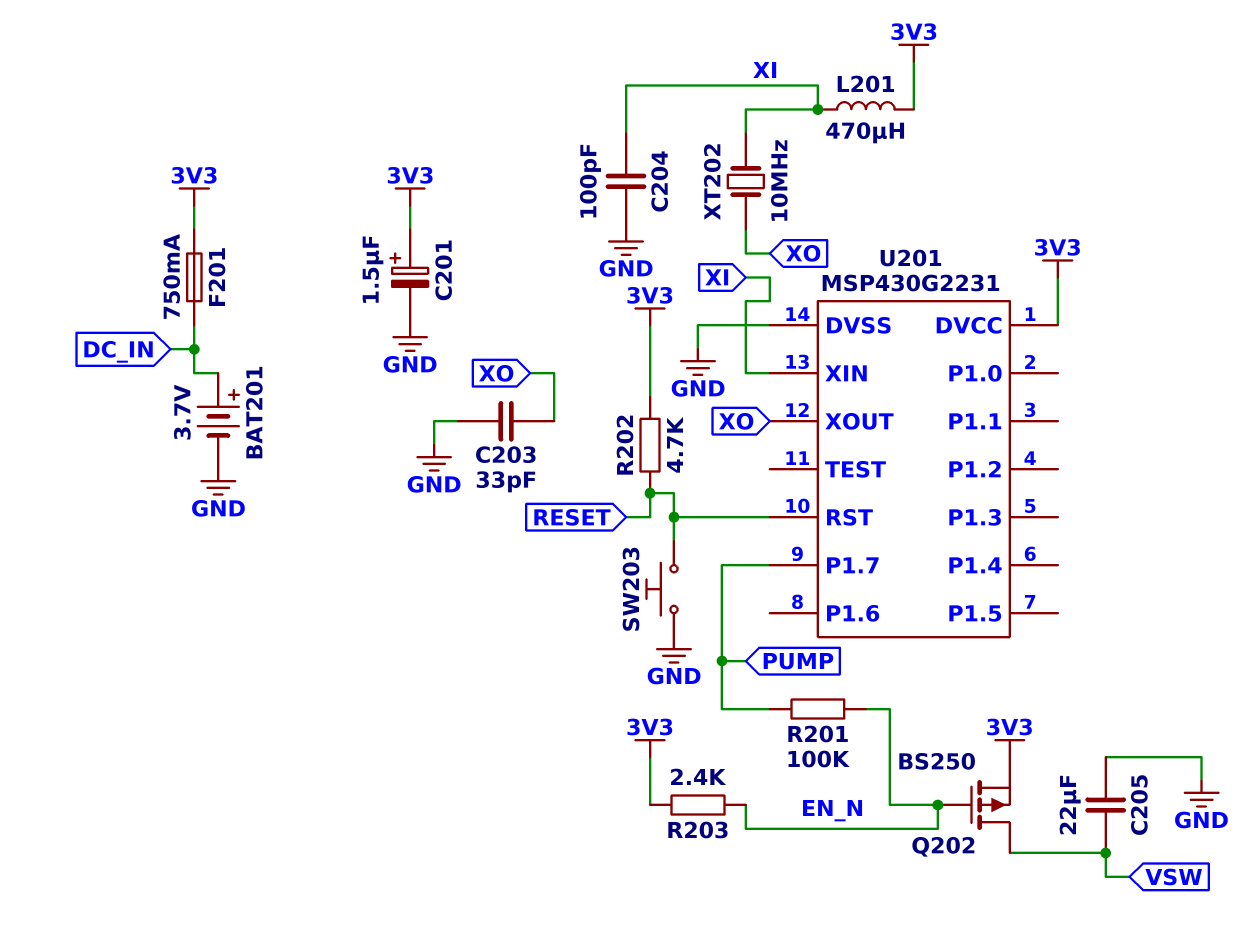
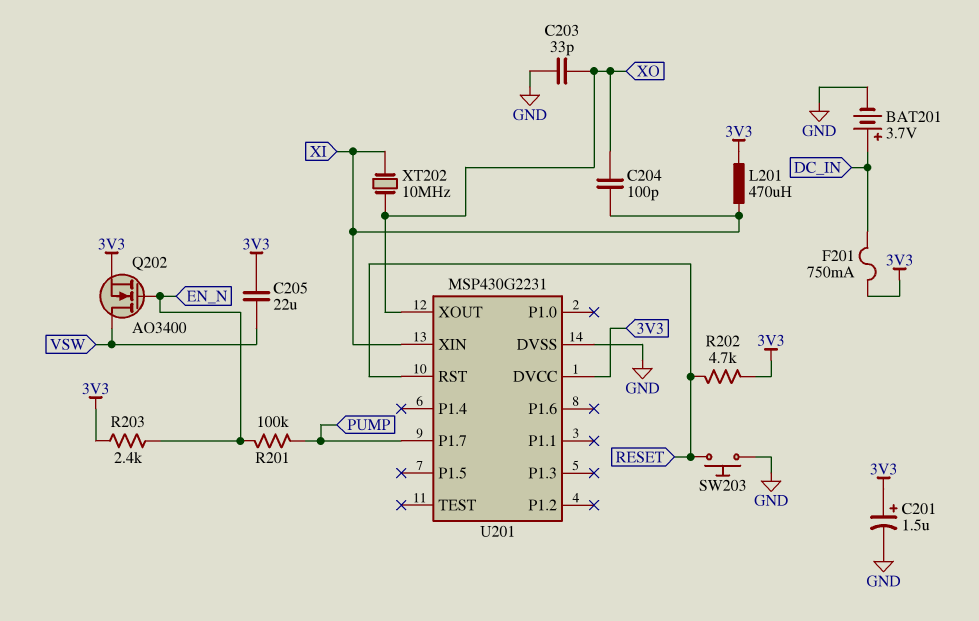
C204: 100pF (GND, XI) -> 100pF (XI, XO)
C205: 22uF (GND, VSW) -> 22uF (3V3, VSW)
Q202: PMOS BS250 (G EN_N, D VSW, S 3V3) -> NMOS AO3400 (G EN_N, D VSW, S 3V3)

